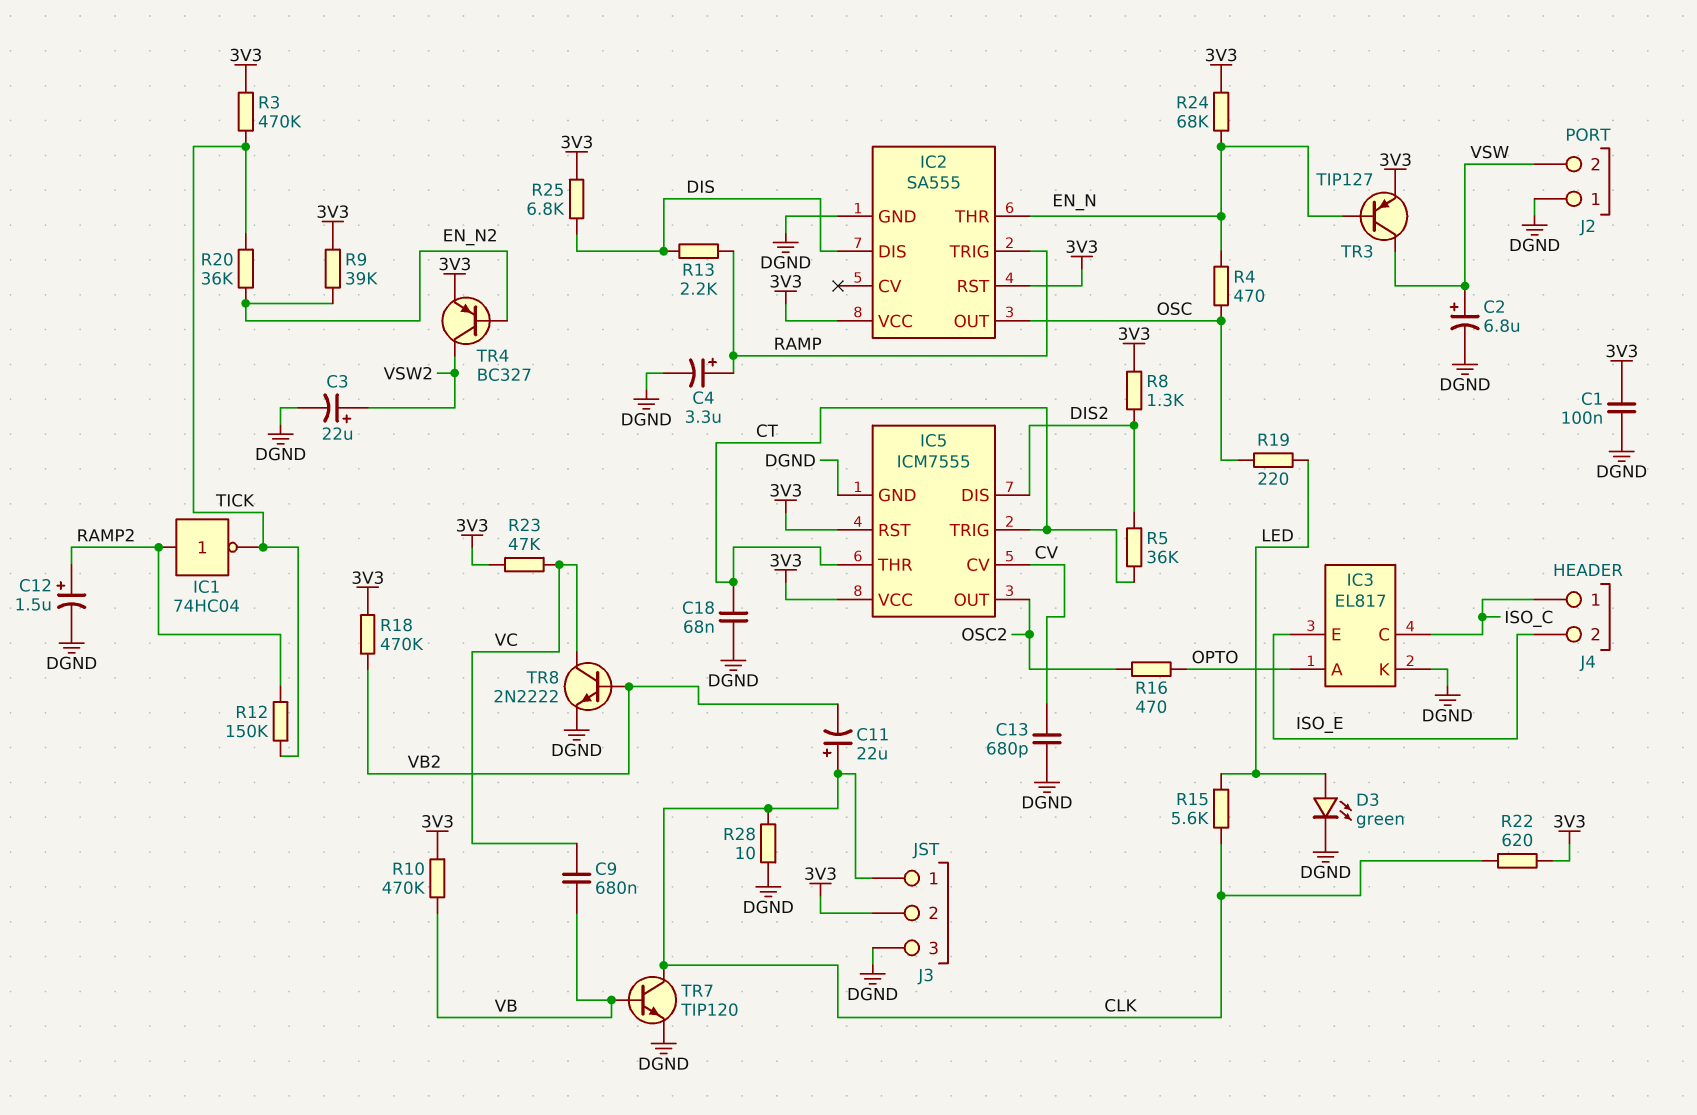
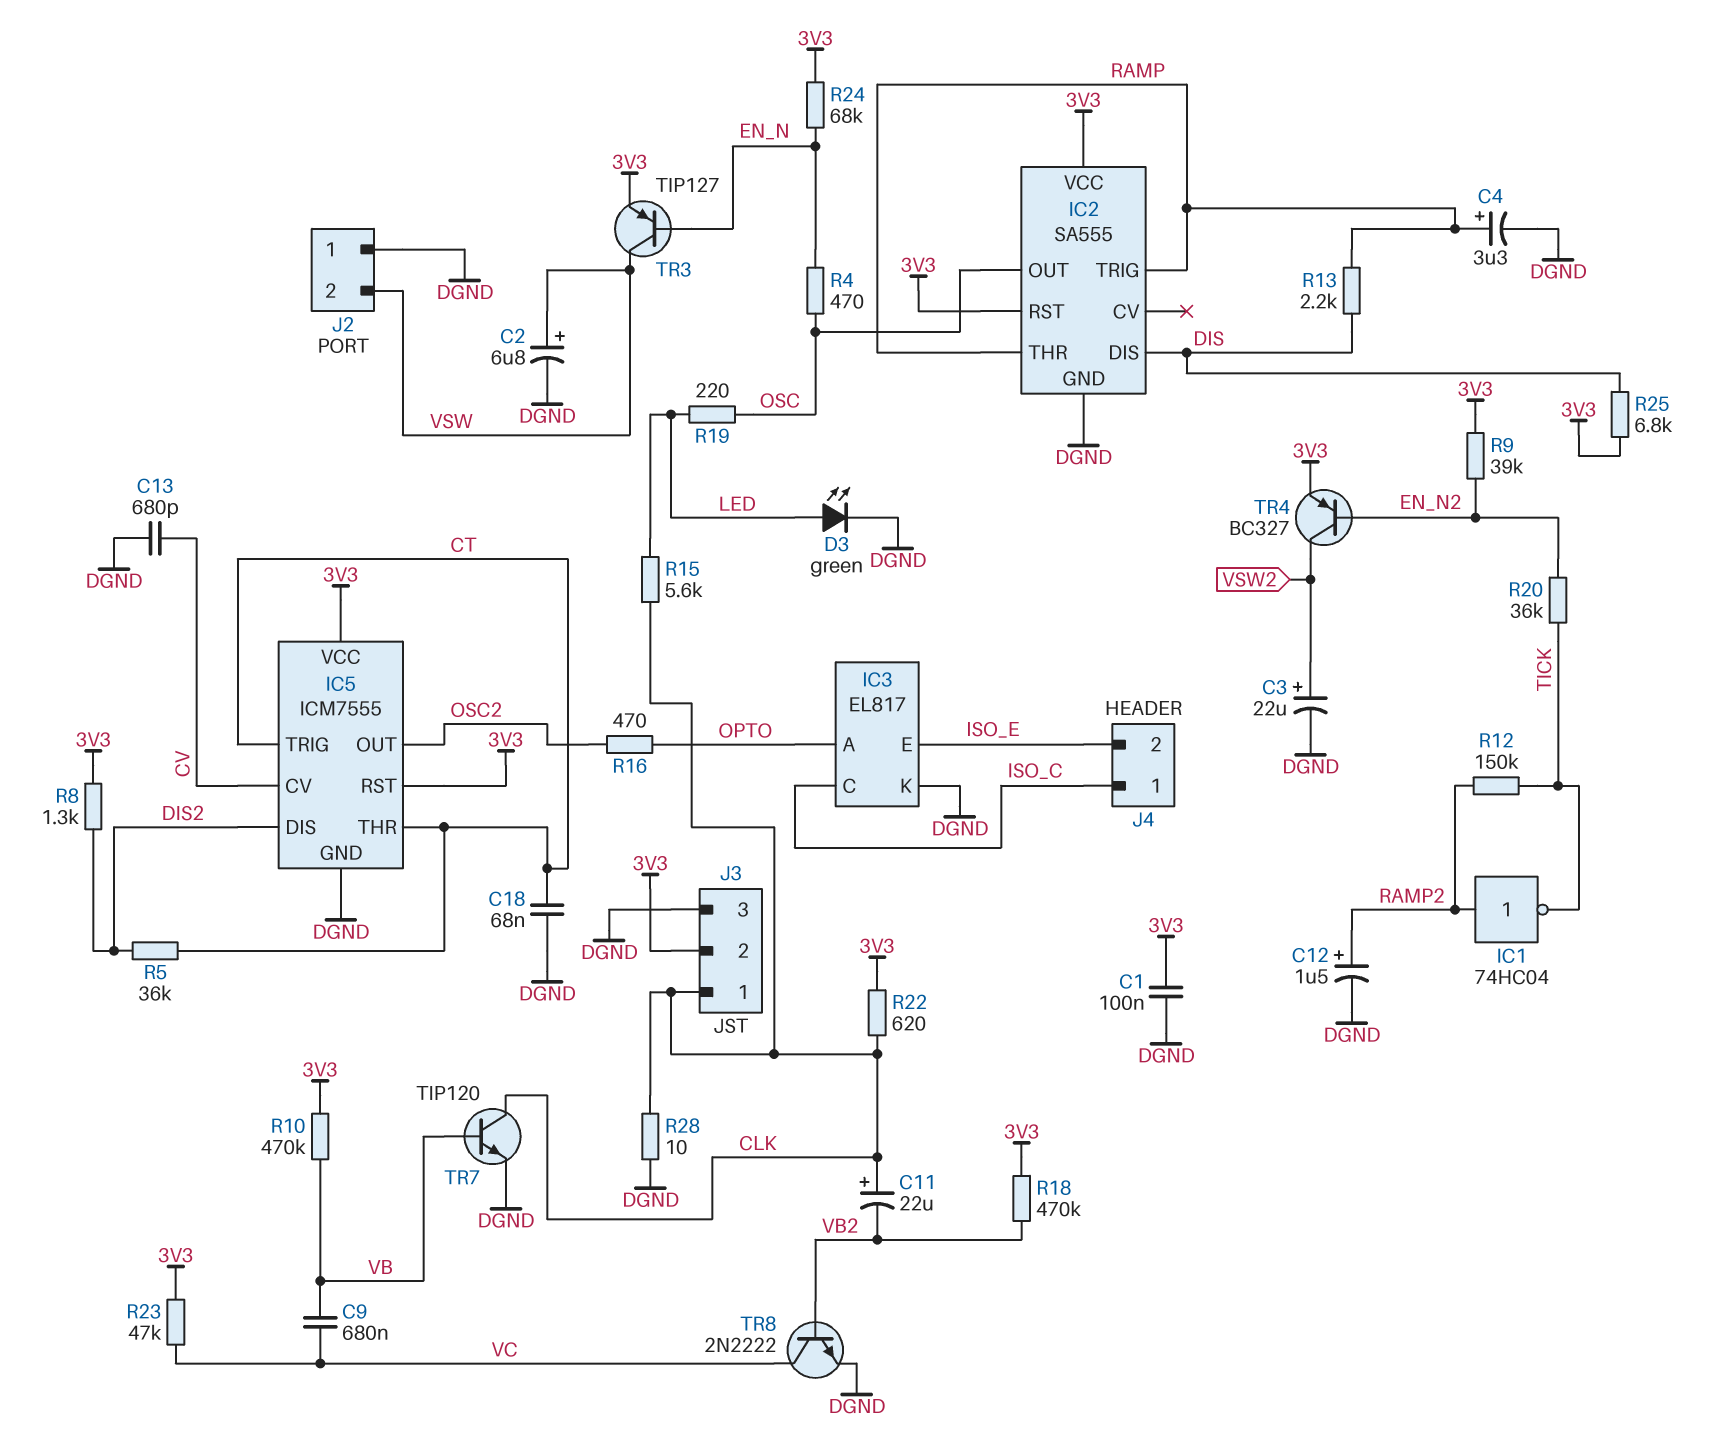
IC2 pin THR: EN_N -> RAMP
R3: 470k (3V3, TICK) -> none

